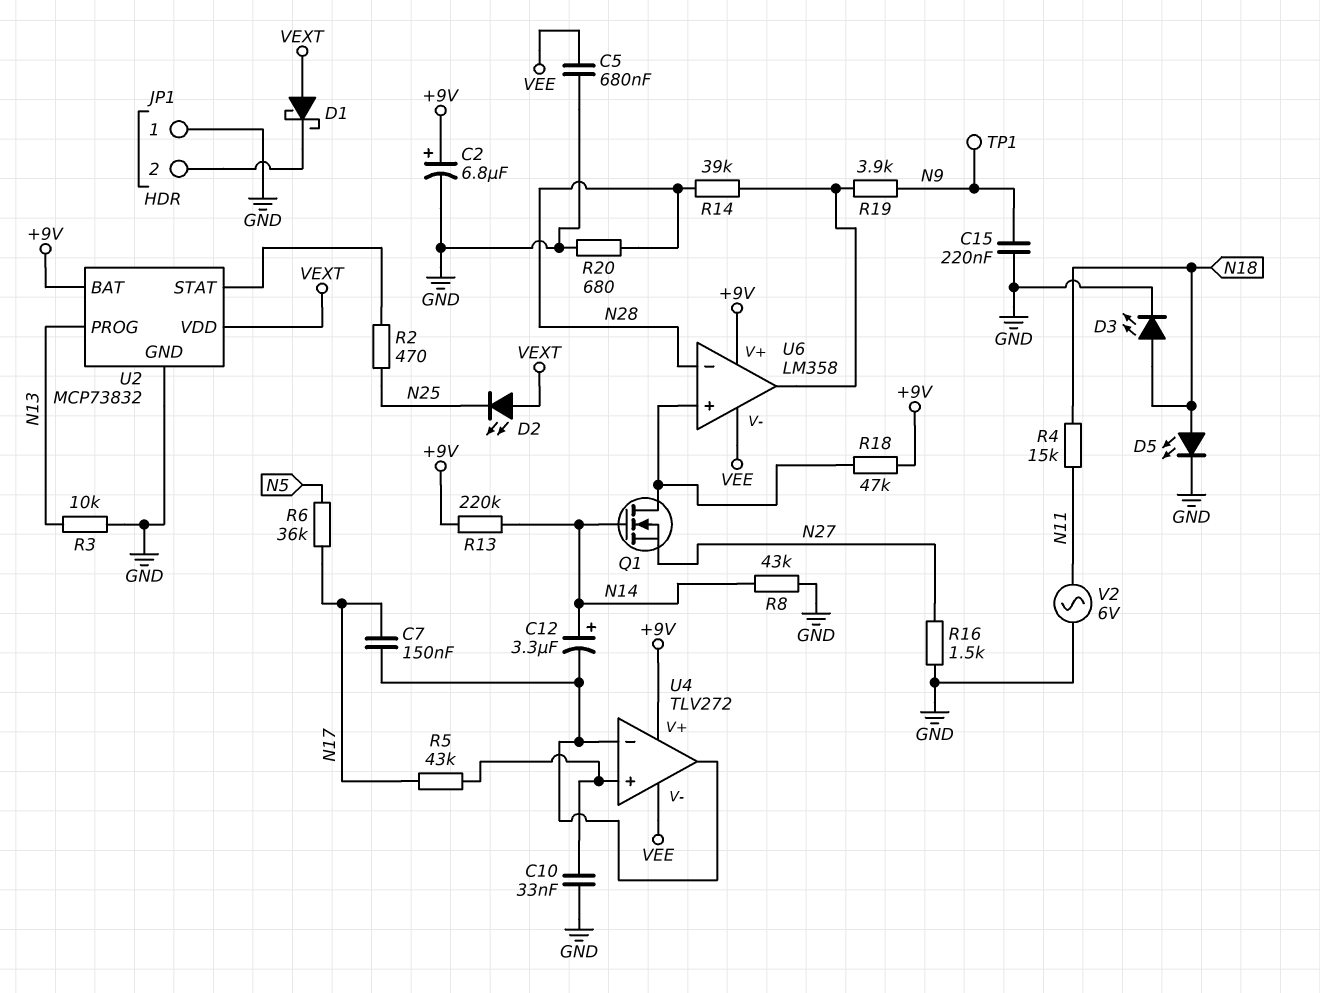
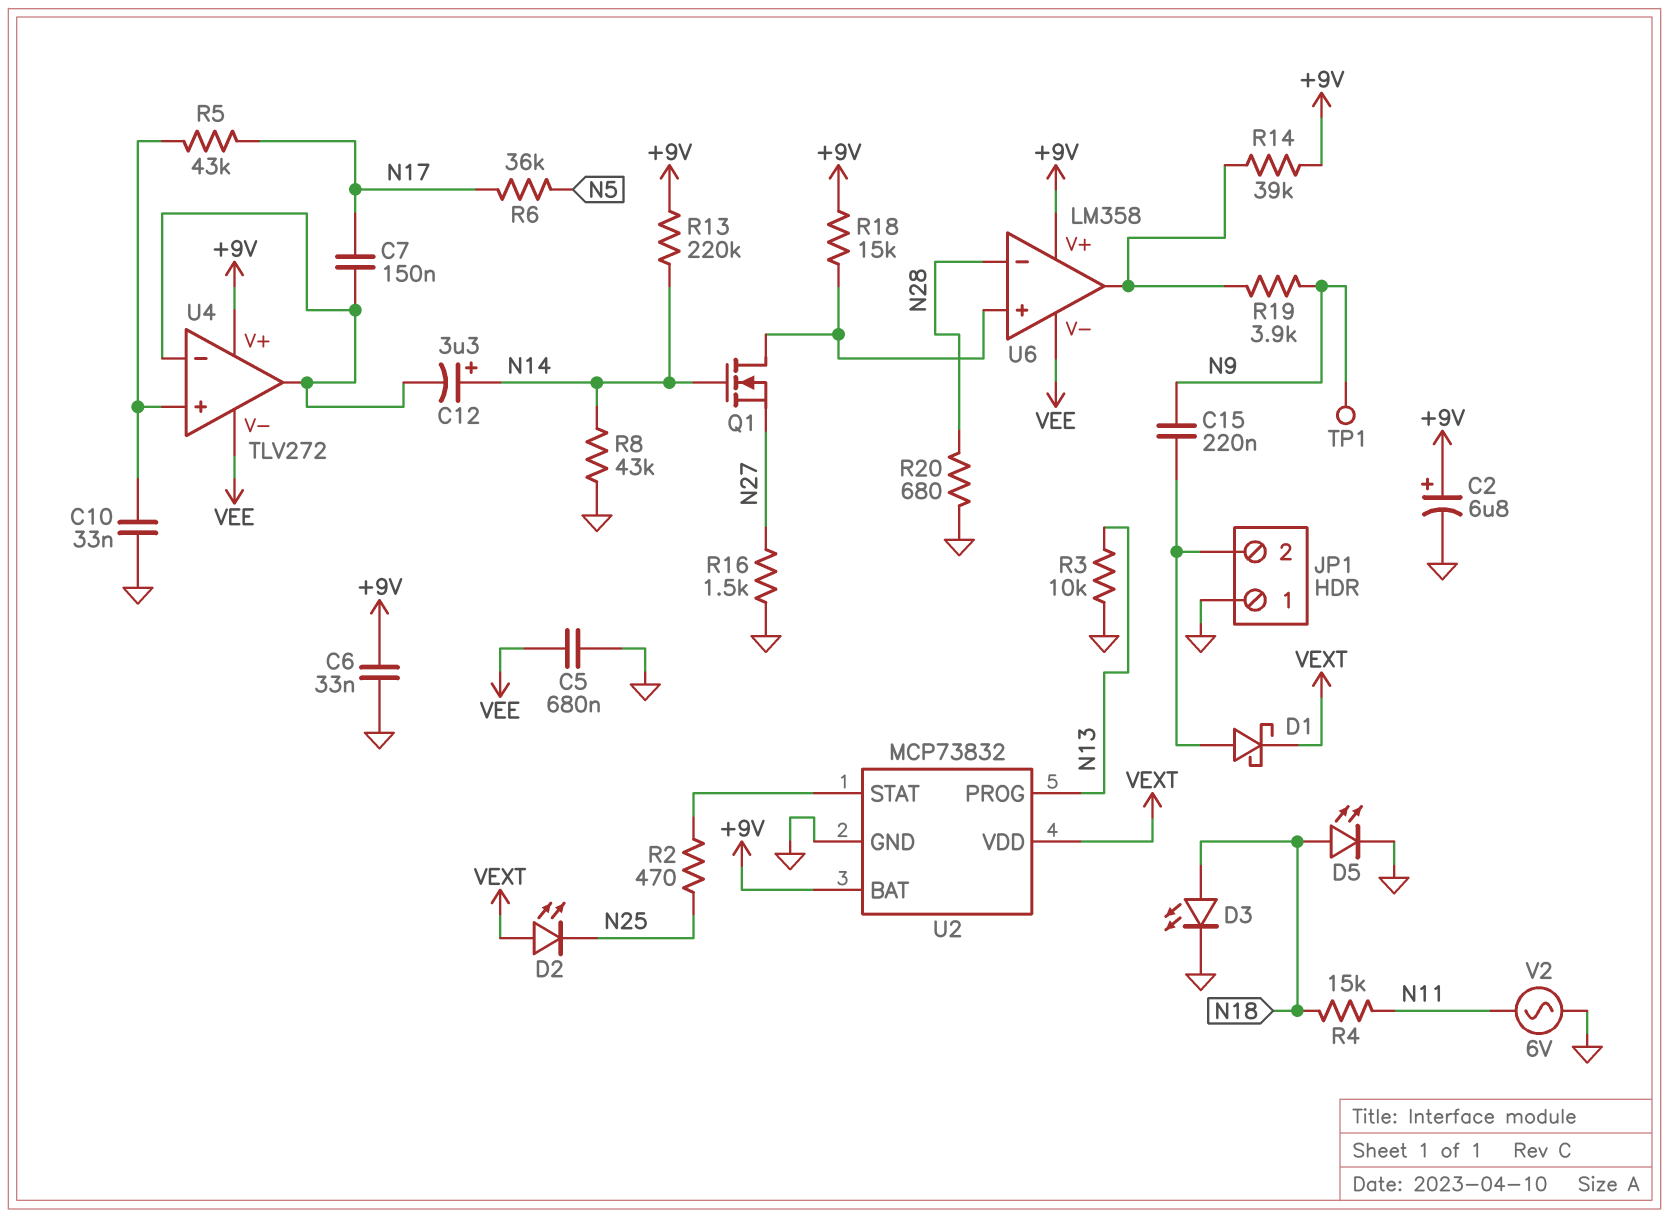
C6: none -> 33nF (+9V, GND)
C15: 220nF (GND, N9) -> 220nF (JP1/2, N9)
D1: schottky (A VEXT, K JP1/2) -> schottky (A JP1/2, K VEXT)
R14: 39k (N28, U6/out) -> 39k (+9V, U6/out)
R18: 47k (+9V, U6/in+) -> 15k (+9V, U6/in+)

